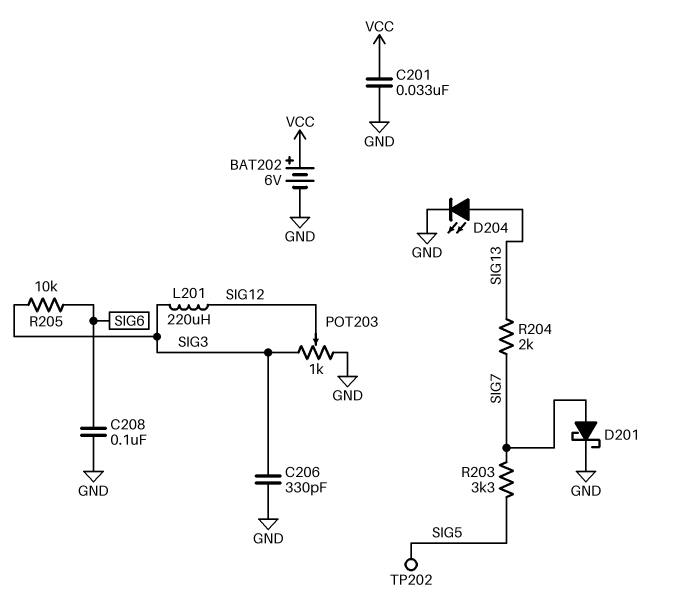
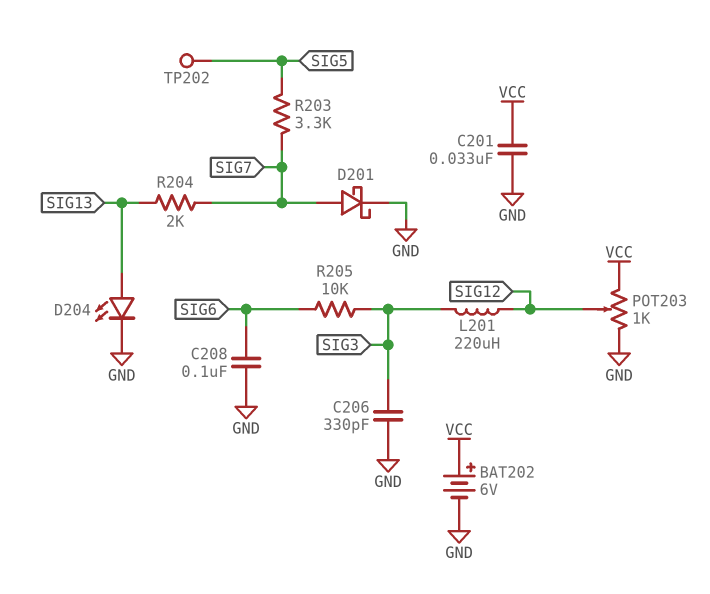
POT203: 1k (GND, SIG3, wiper SIG12) -> 1k (GND, VCC, wiper SIG12)

